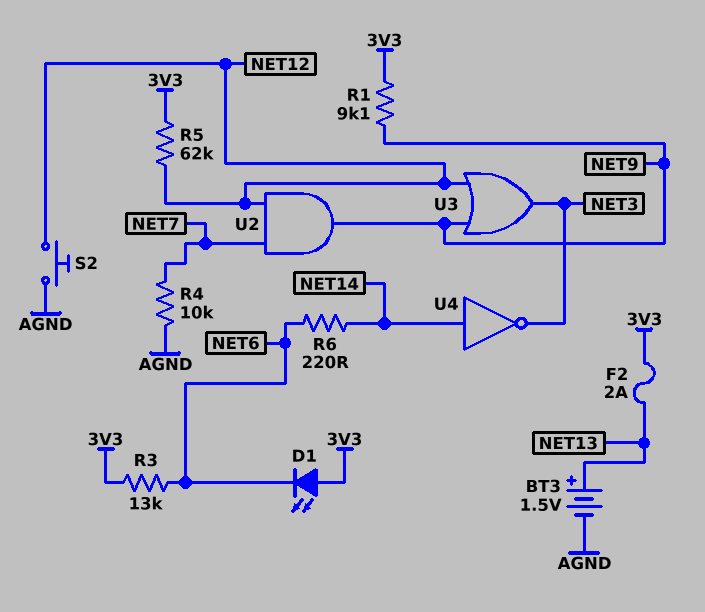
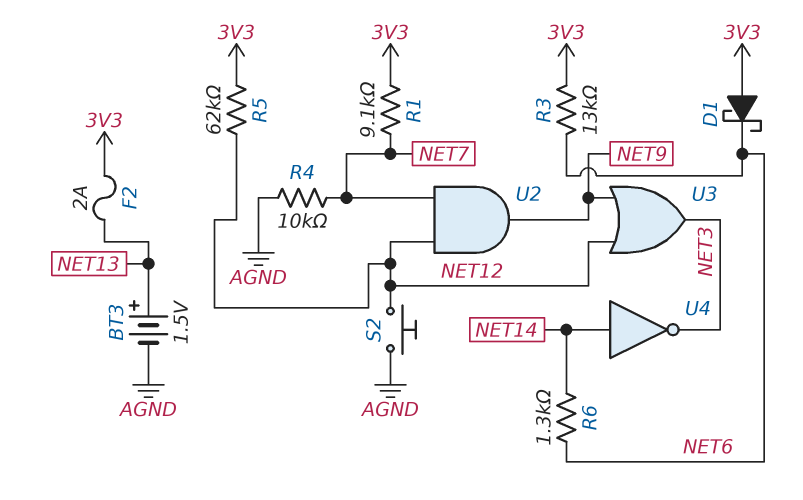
D1: LED (A 3V3, K NET6) -> schottky (A 3V3, K NET6)
R1: 9.1k (3V3, NET9) -> 9.1k (3V3, NET7)
R6: 220 (NET6, NET14) -> 1.3k (NET6, NET14)

